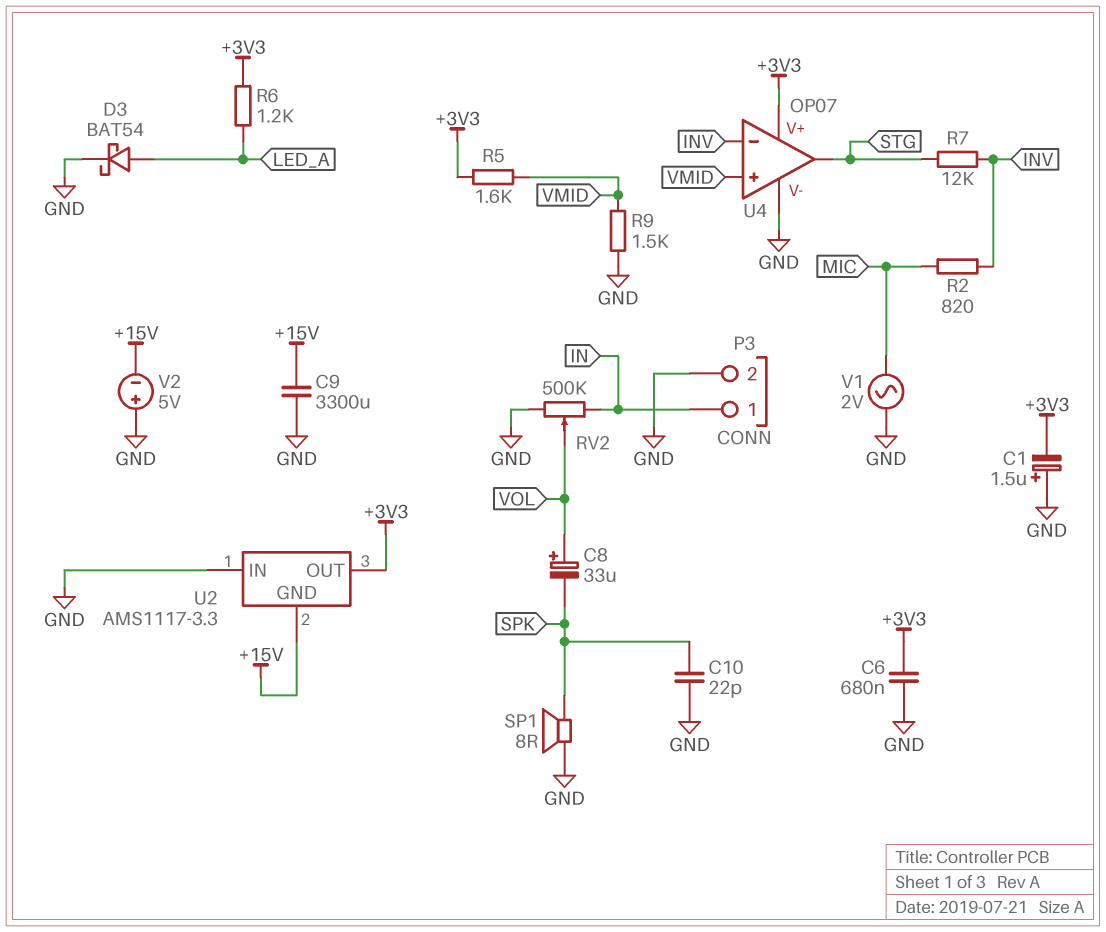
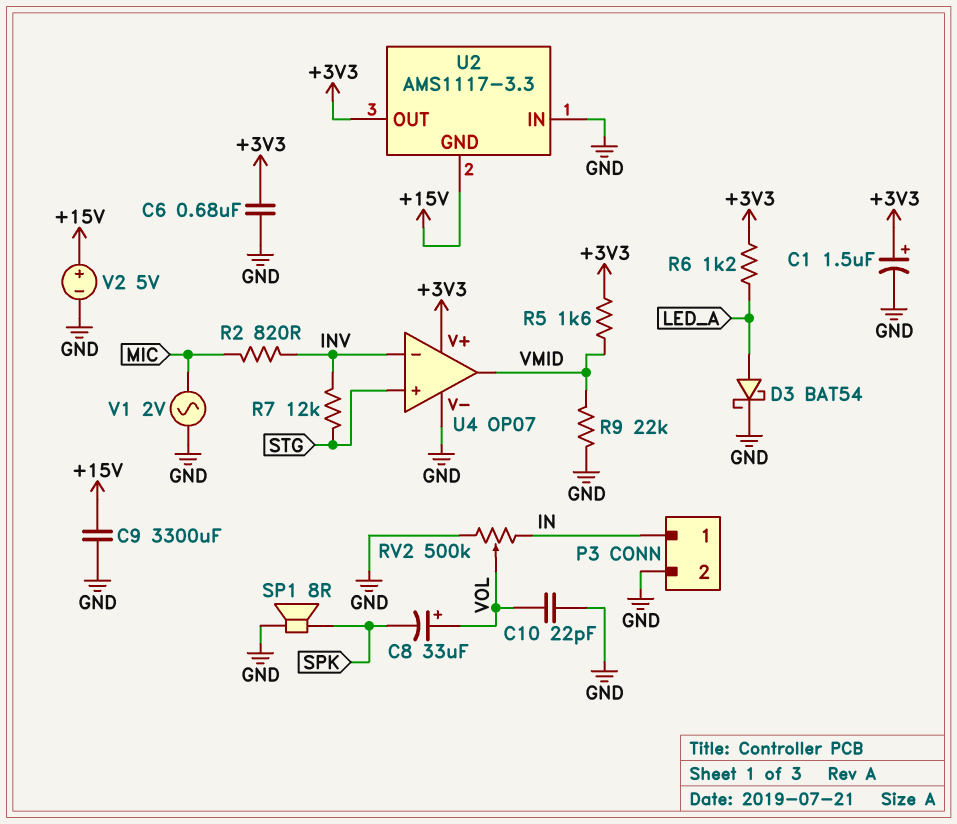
C1: 1.5uF (plus GND, minus +3V3) -> 1.5uF (plus +3V3, minus GND)
C10: 22pF (GND, SPK) -> 22pF (GND, VOL)
R9: 1.5k (GND, VMID) -> 22k (GND, VMID)
U4 pin in+: VMID -> STG
U4 pin out: STG -> VMID
V2: 5V (plus GND, minus +15V) -> 5V (plus +15V, minus GND)

